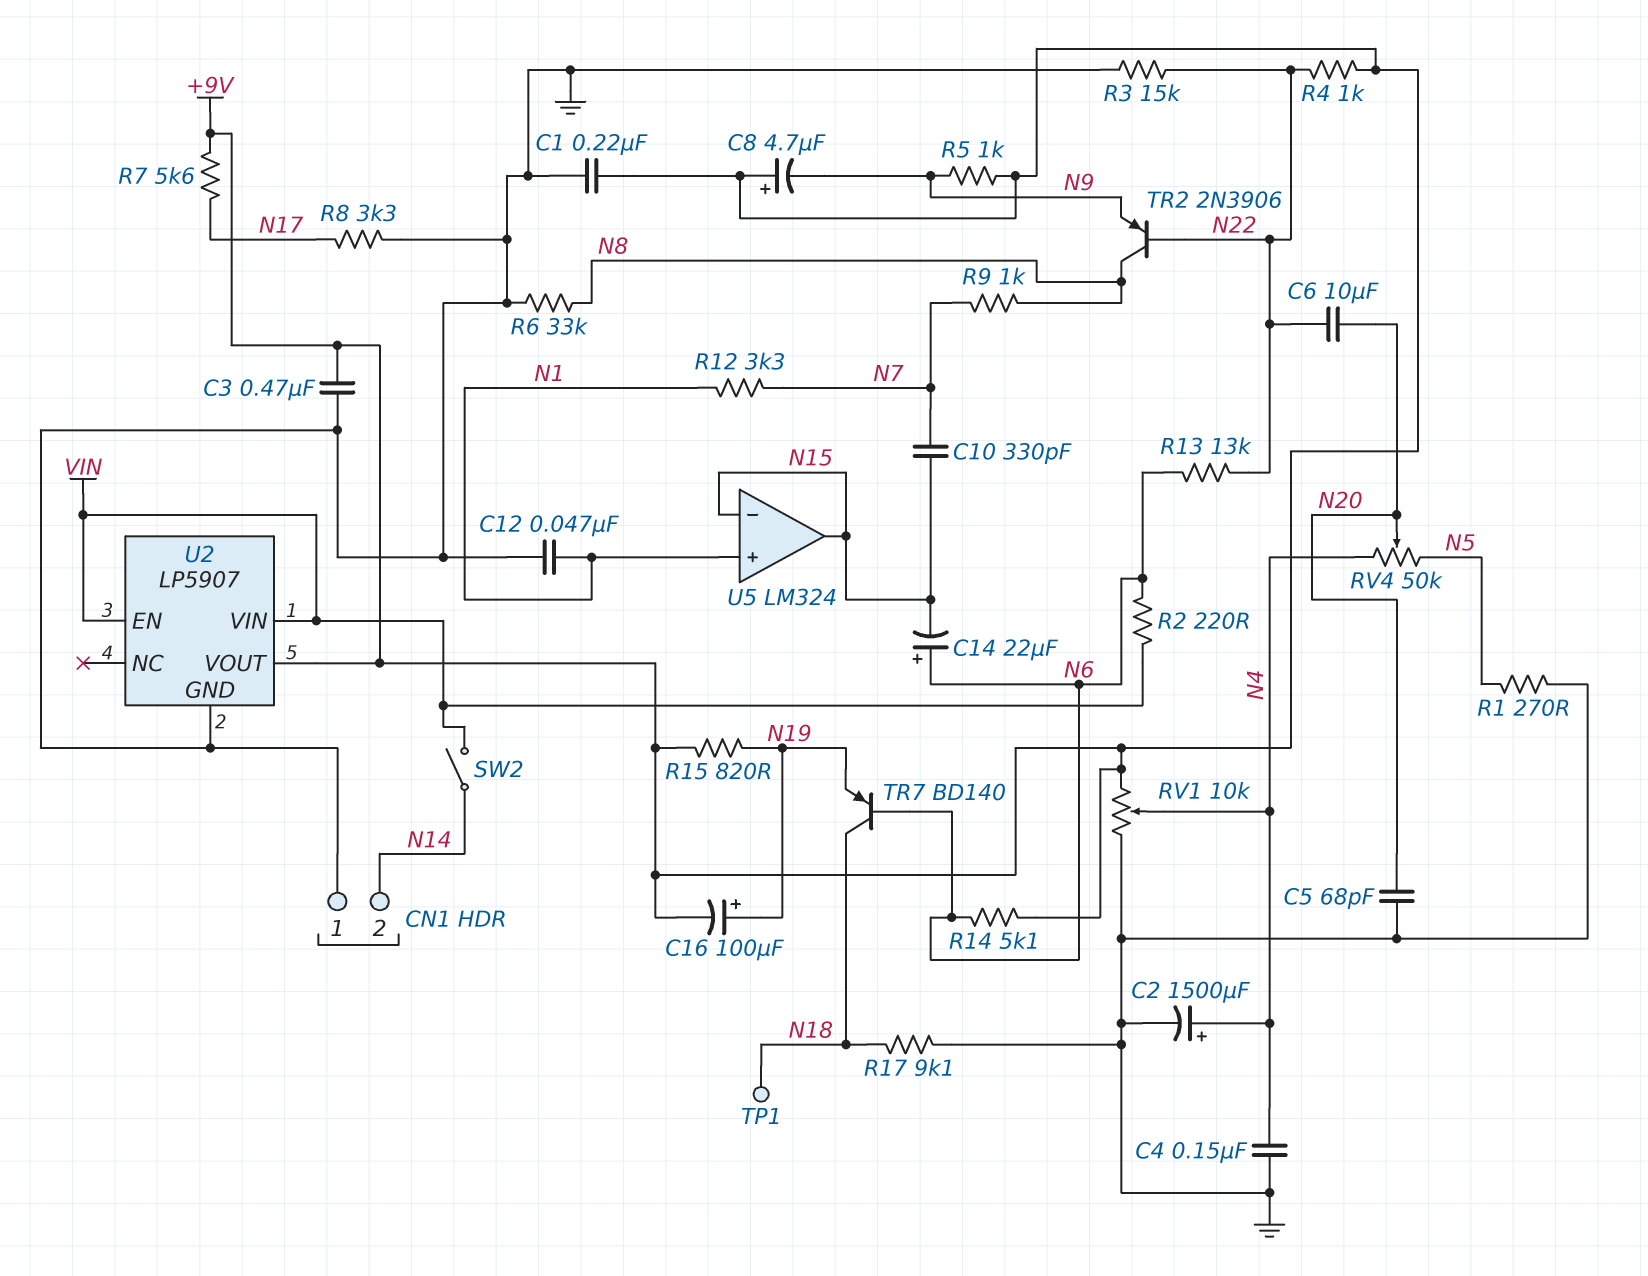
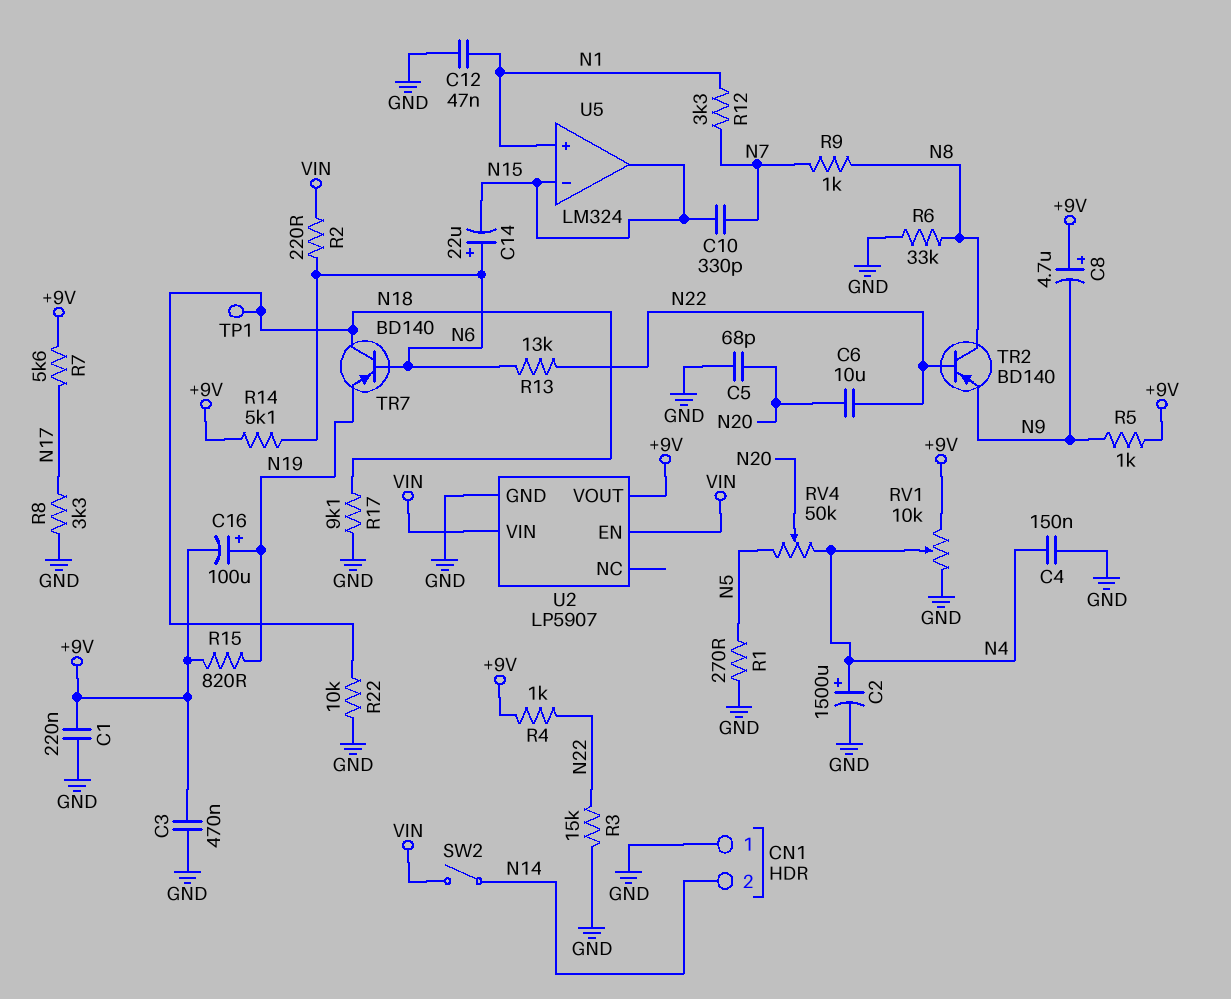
R22: none -> 10k (GND, N18)
TR2: PNP 2N3906 (B N22, C N8, E N9) -> PNP BD140 (B N22, C N8, E N9)

